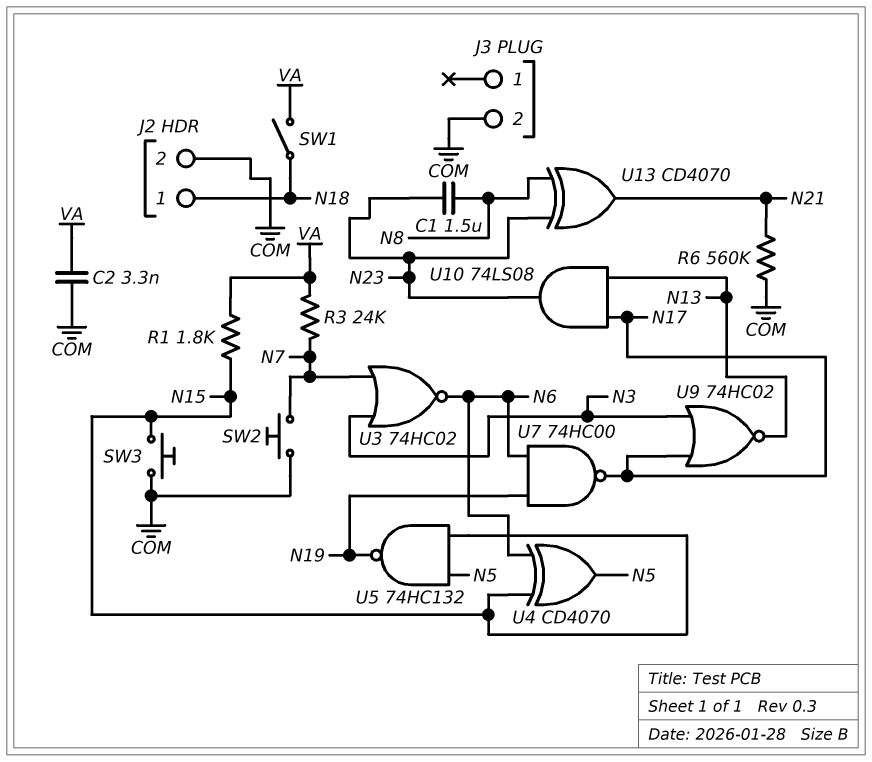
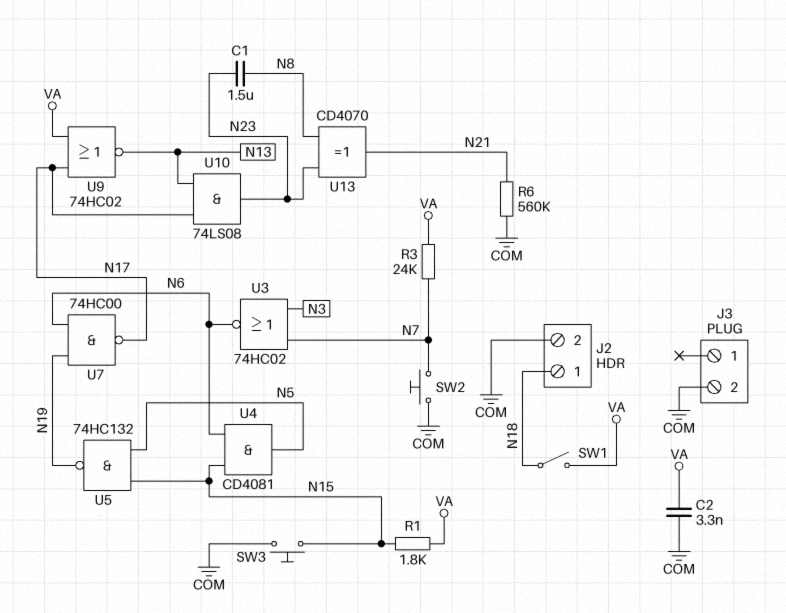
U4: XOR CD4070 (in N6, in N15, out N5) -> AND CD4081 (in N6, in N15, out N5)
U9: NOR 74HC02 (in N3, in N17, out N13) -> NOR 74HC02 (in N17, in VA, out N13)

